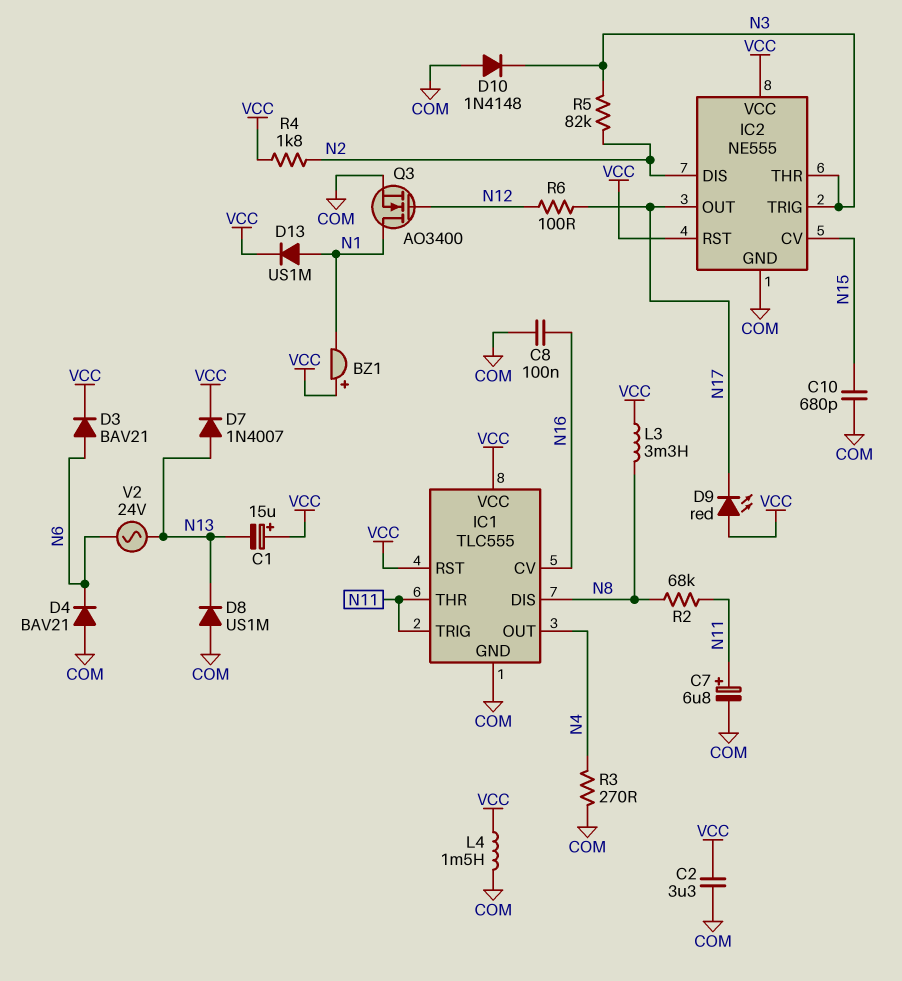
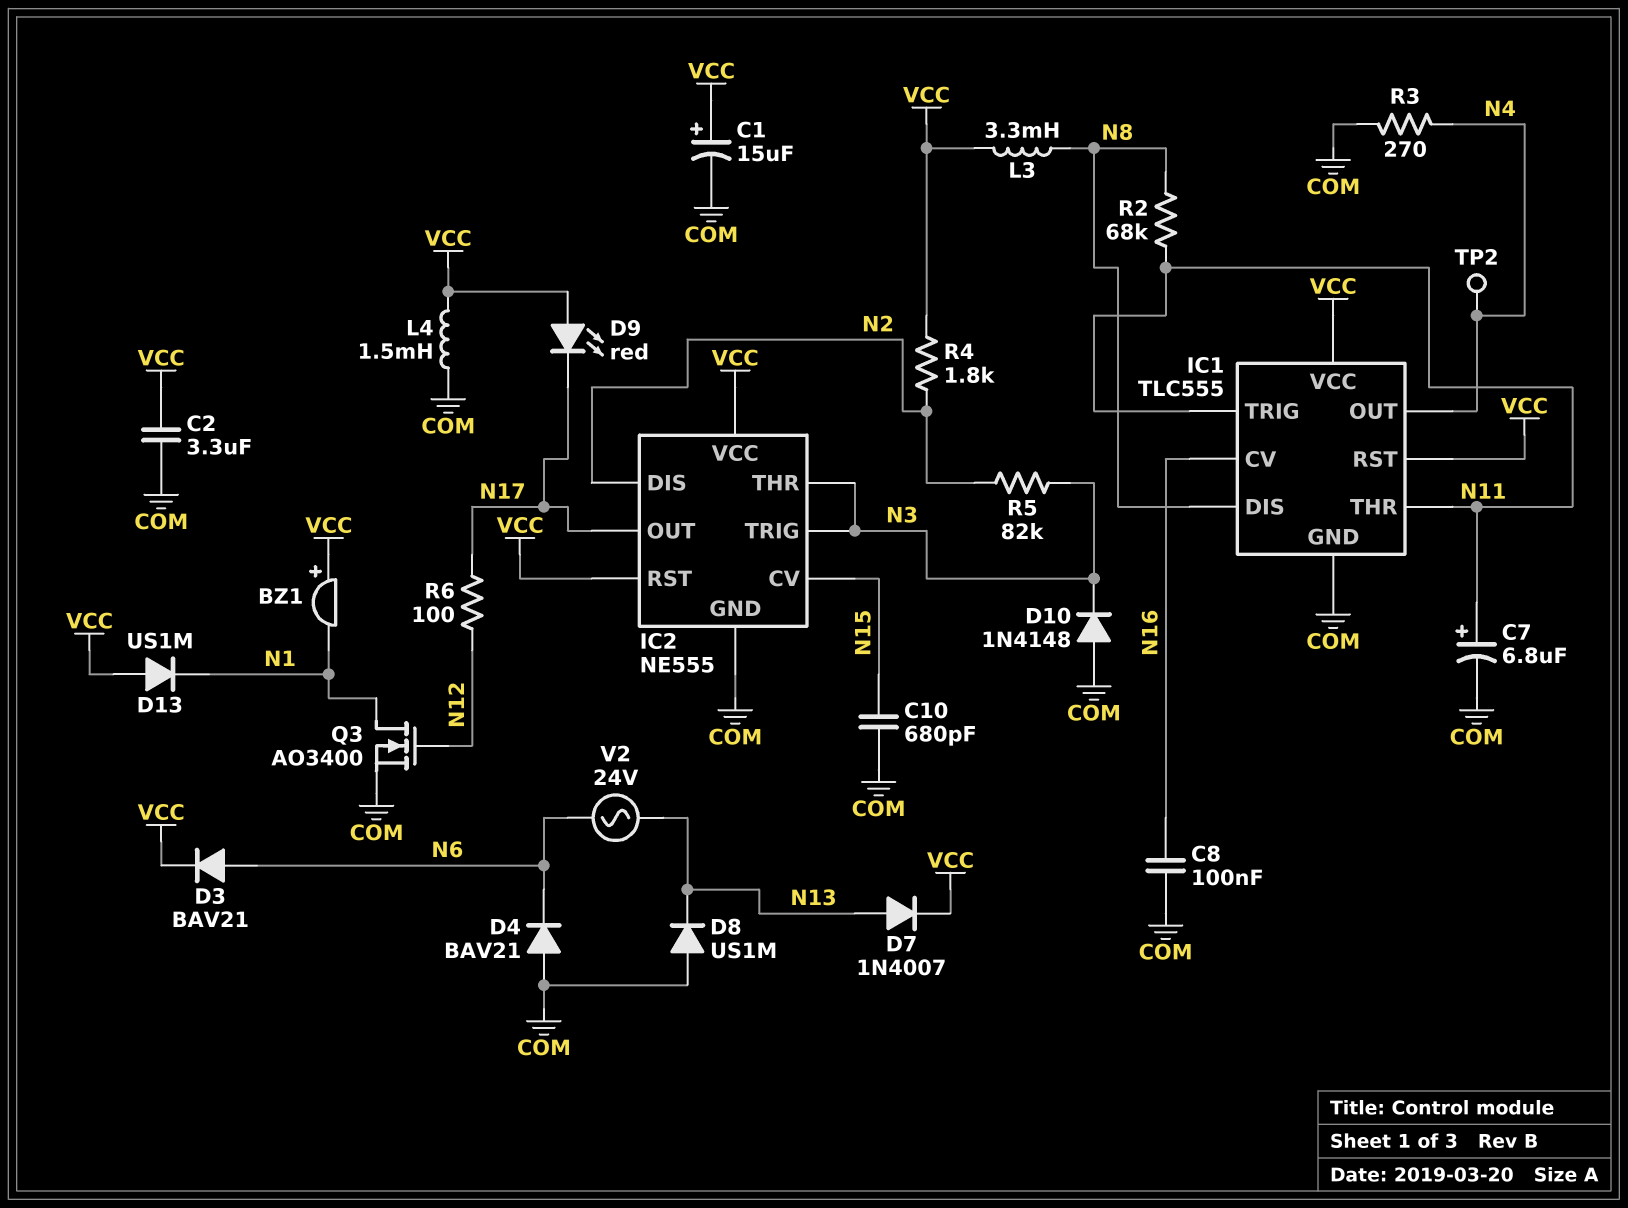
C1: 15uF (plus VCC, minus N13) -> 15uF (plus VCC, minus COM)
D13: diode US1M (A N1, K VCC) -> diode US1M (A VCC, K N1)
TP2: none -> test point (N4)

